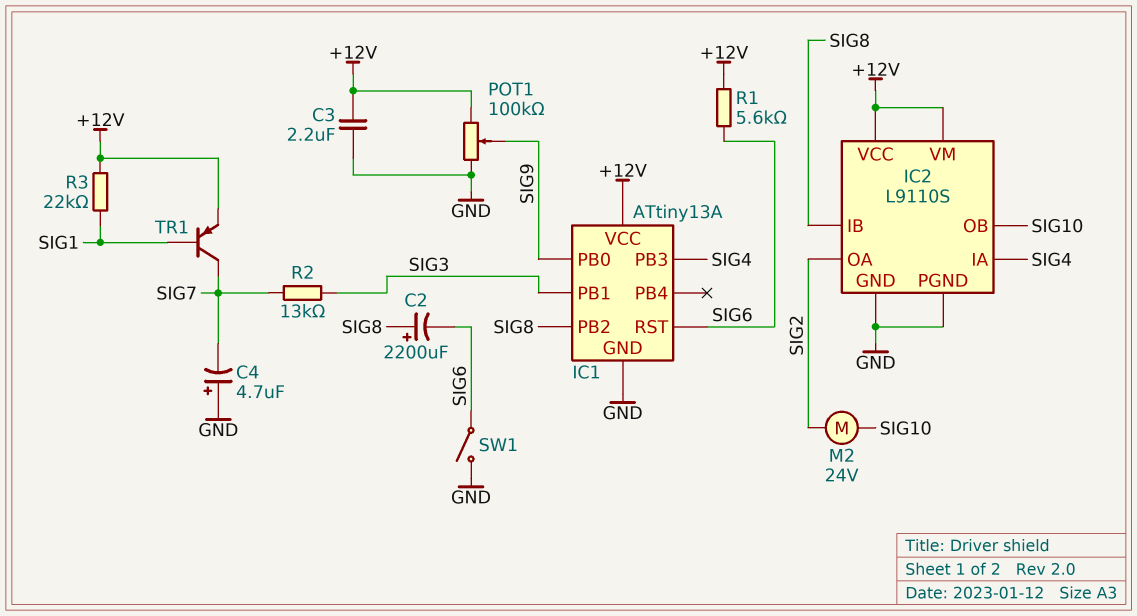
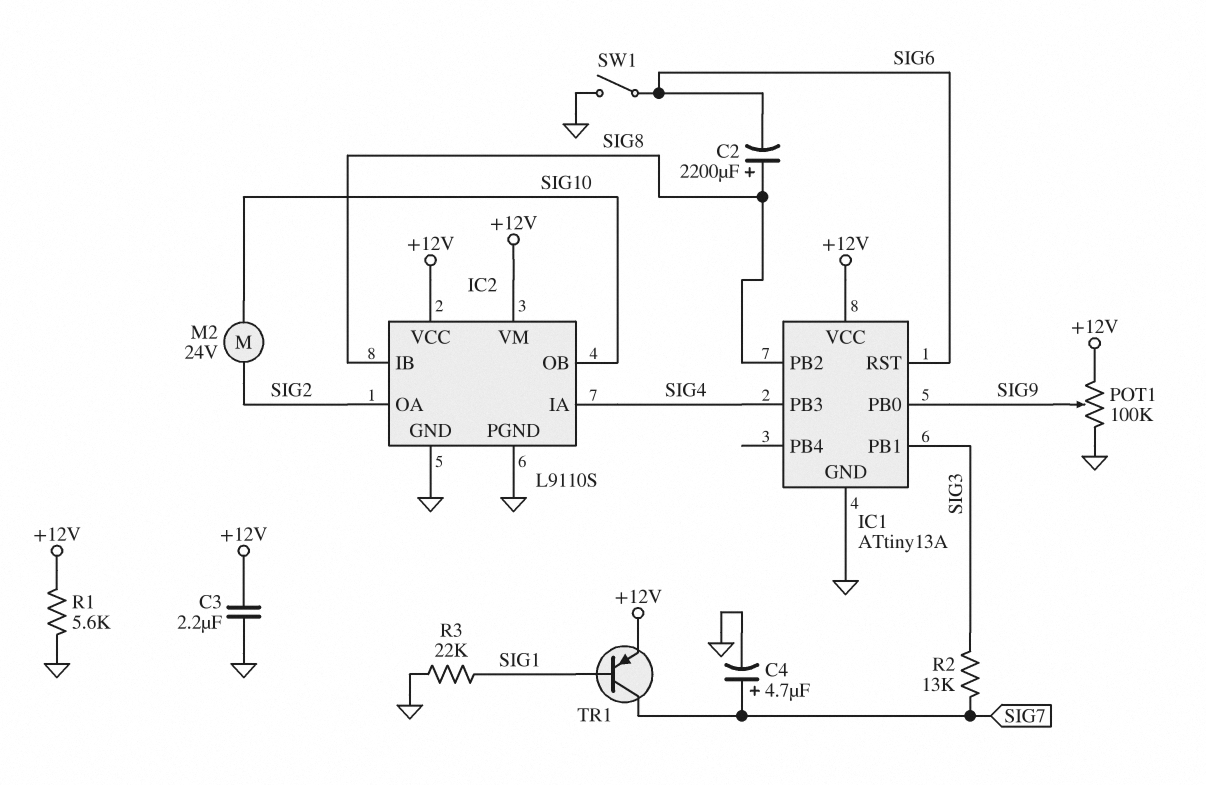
C4: 4.7uF (plus GND, minus SIG7) -> 4.7uF (plus SIG7, minus GND)
R1: 5.6k (+12V, SIG6) -> 5.6k (+12V, GND)
R3: 22k (+12V, SIG1) -> 22k (GND, SIG1)

